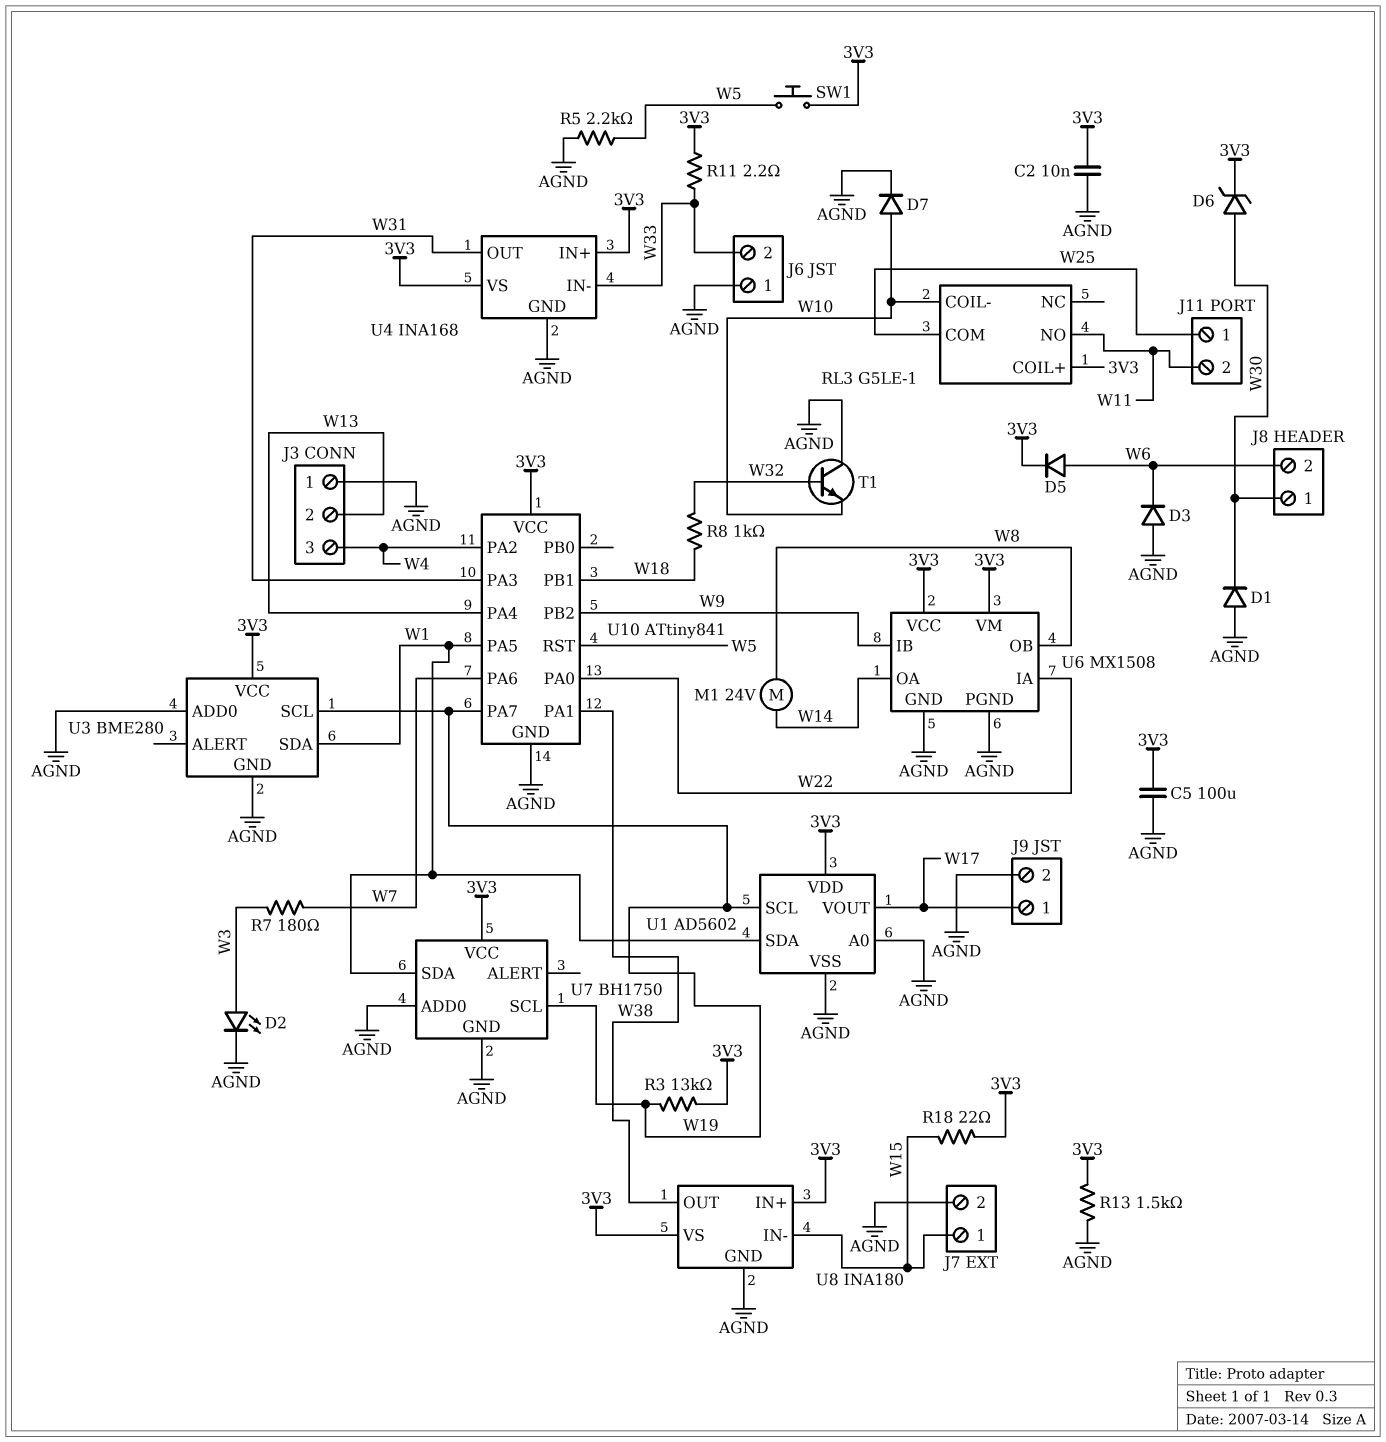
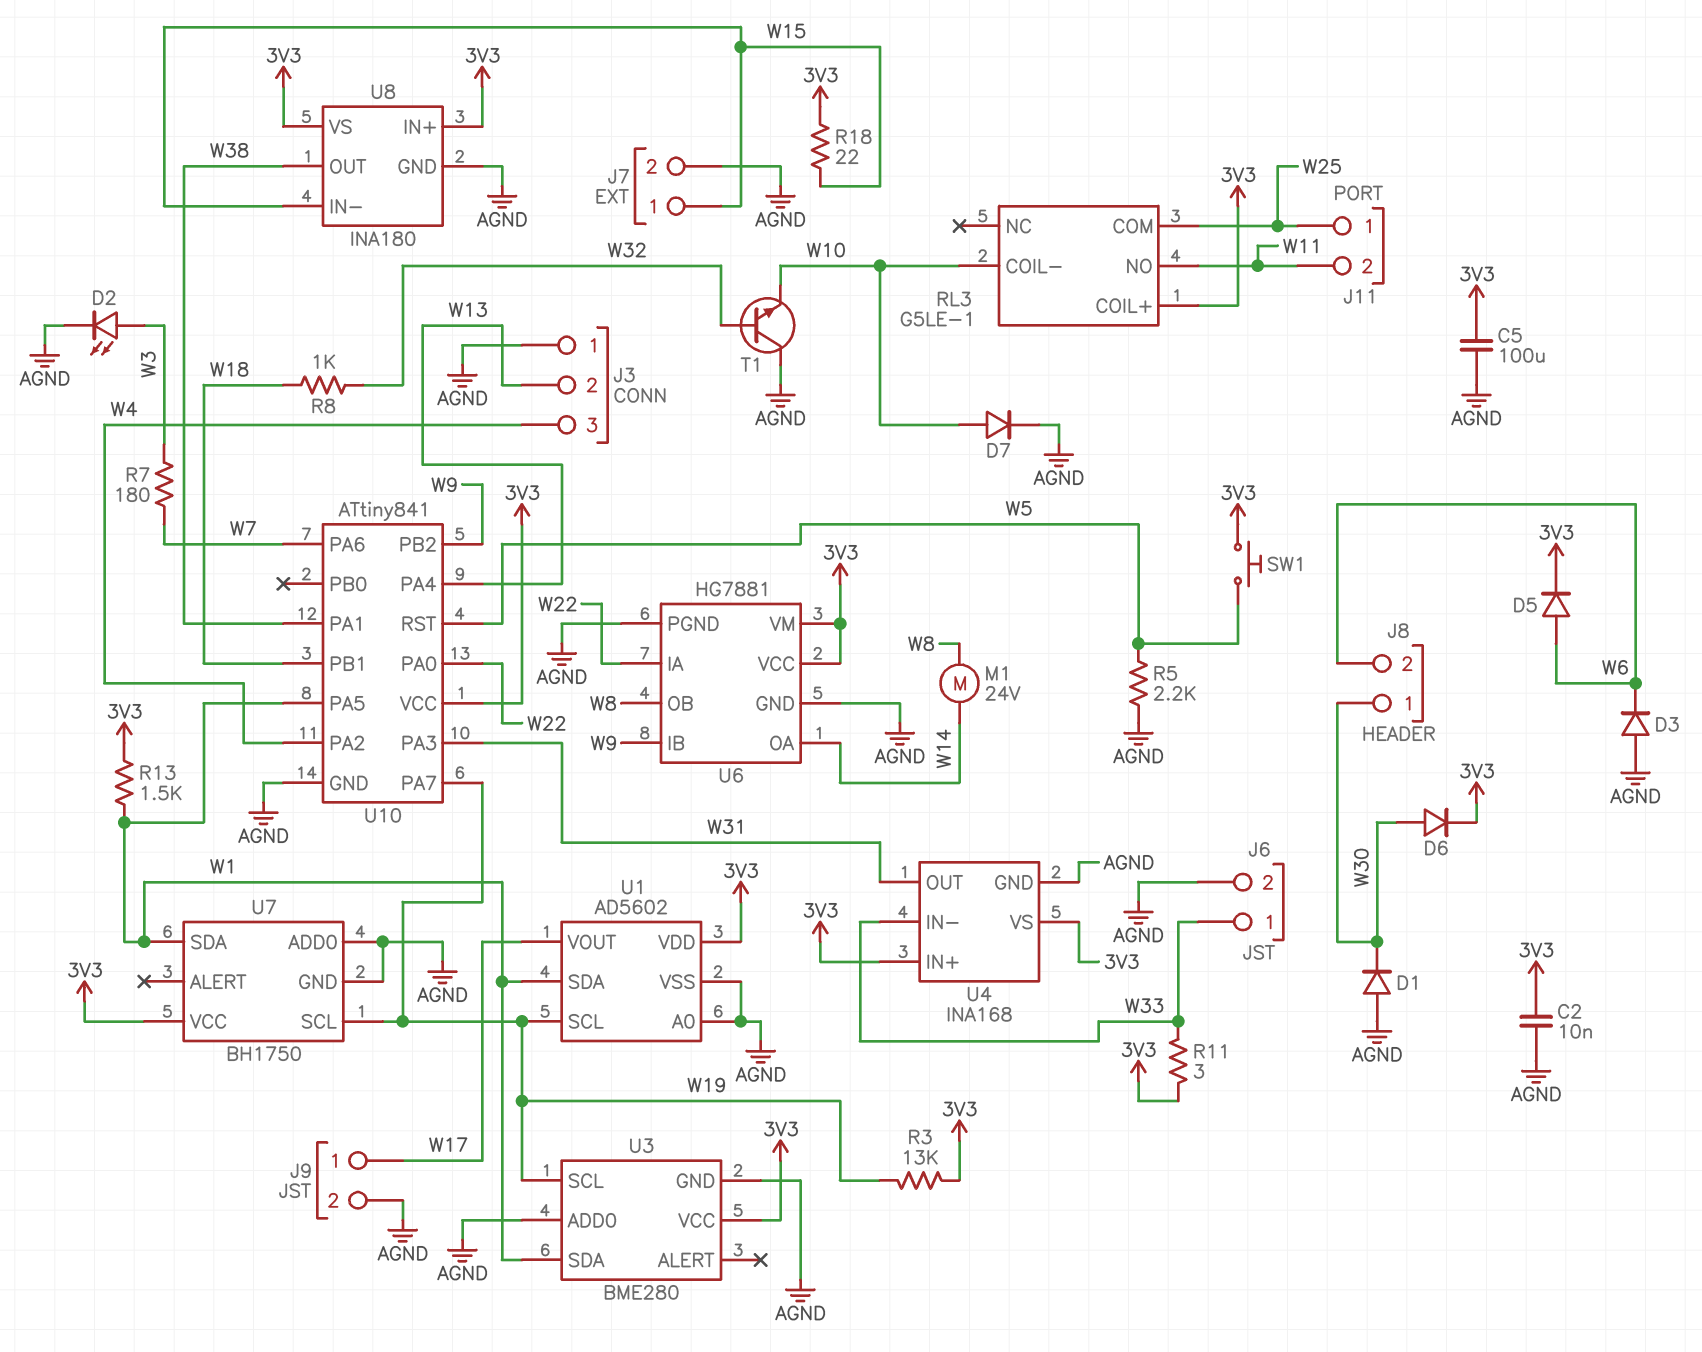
D6: zener (A W30, K 3V3) -> diode (A W30, K 3V3)
J6 pin 1: AGND -> W33
J6 pin 2: W33 -> AGND
R11: 2.2 (3V3, W33) -> 3 (3V3, W33)
R13: 1.5k (3V3, AGND) -> 1.5k (3V3, W1)
U6: MX1508 -> HG7881

